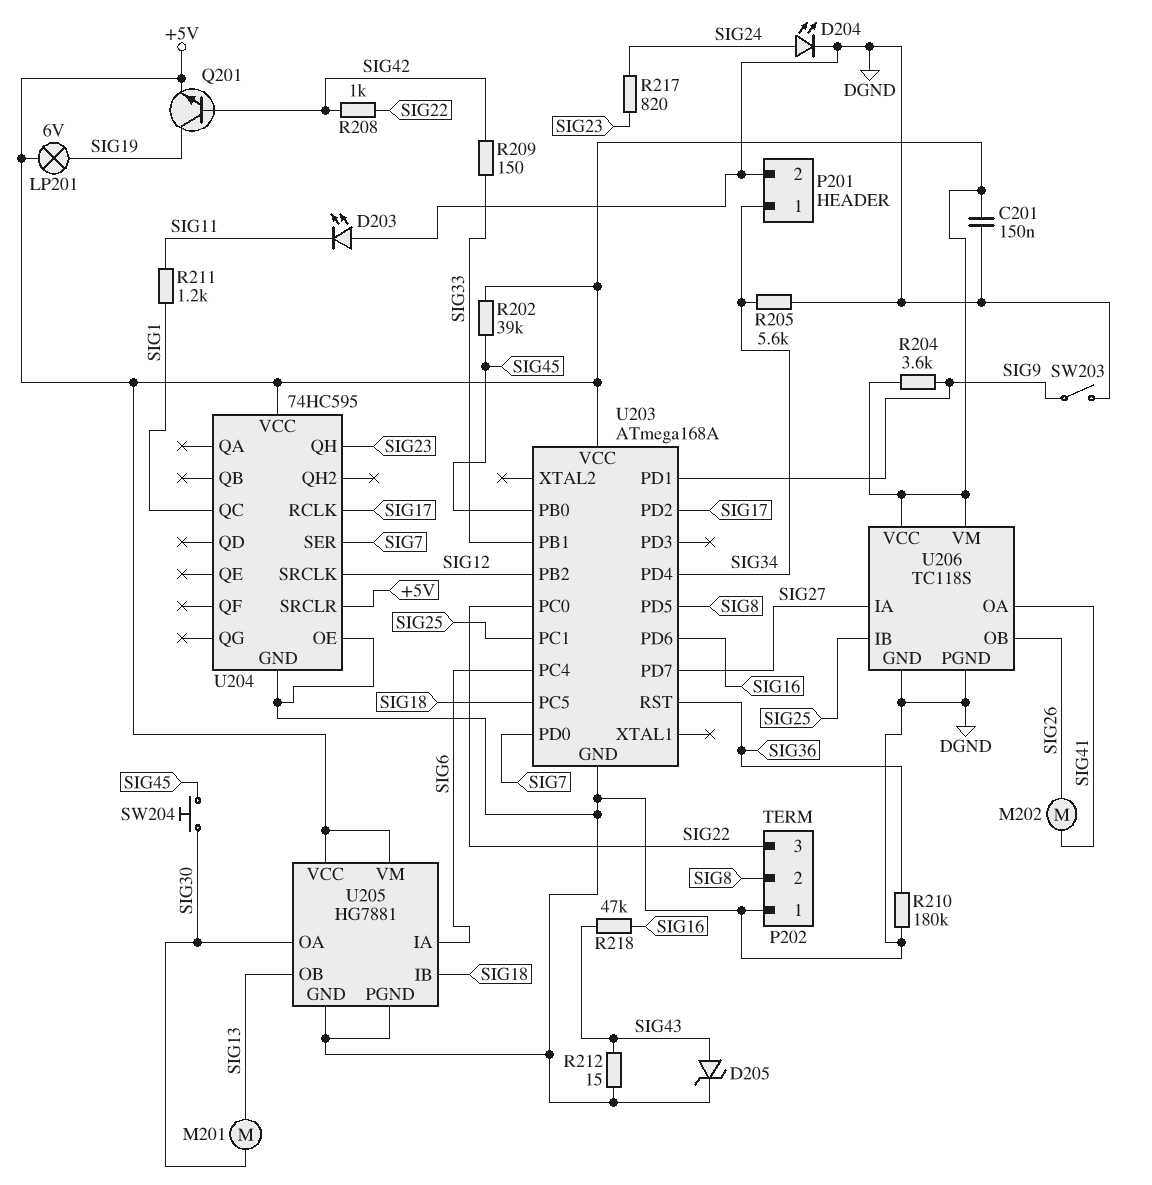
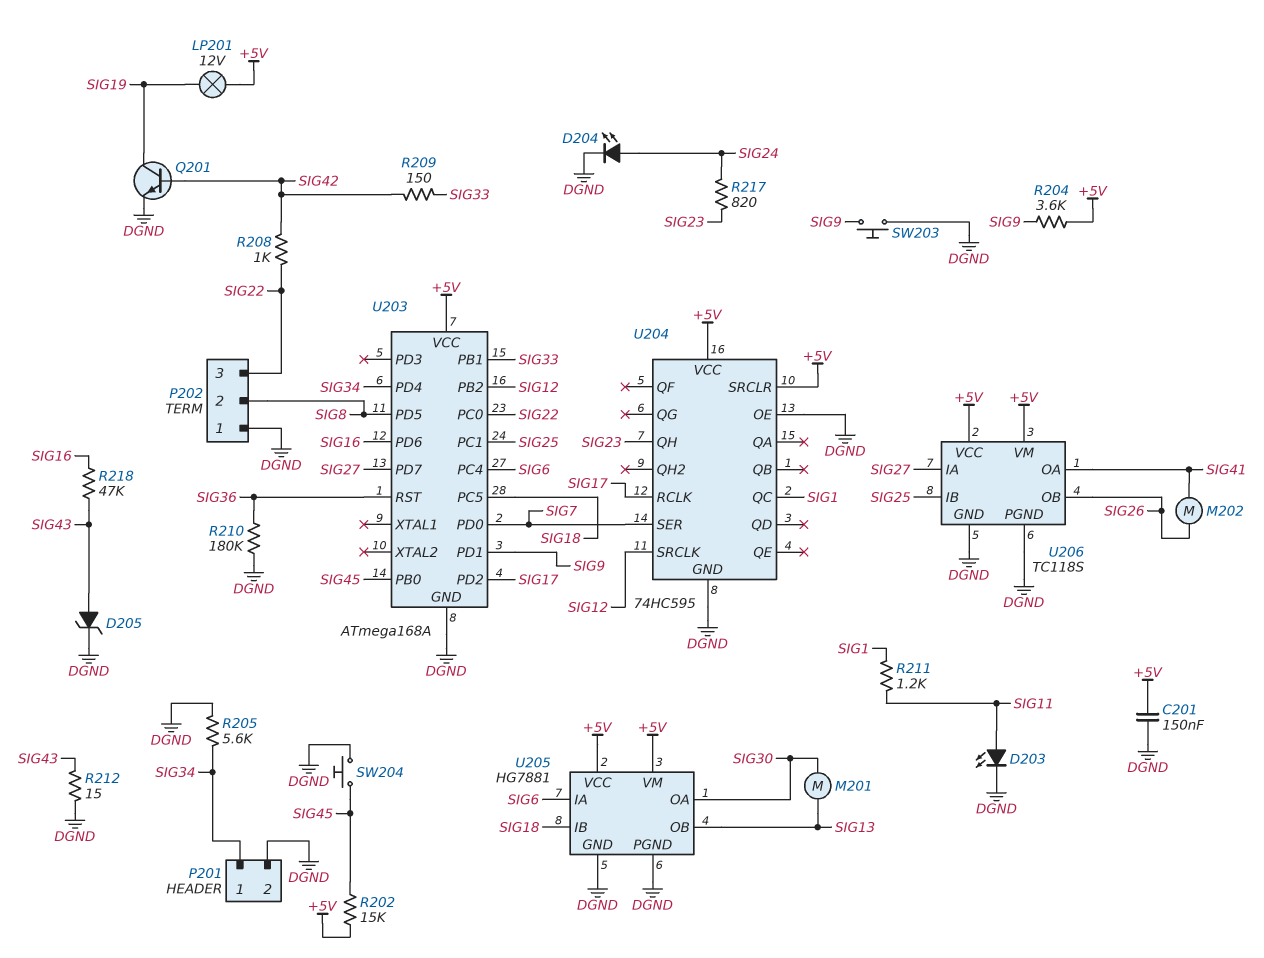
D203: LED (A DGND, K SIG11) -> LED (A SIG11, K DGND)
LP201: lamp 6V (+5V, SIG19) -> lamp 12V (+5V, SIG19)
Q201: NPN (B SIG42, C SIG19, E +5V) -> NPN (B SIG42, C SIG19, E DGND)
R202: 39k (+5V, SIG45) -> 15k (+5V, SIG45)
SW203: switch (DGND, SIG9) -> button (DGND, SIG9)
SW204: button (SIG30, SIG45) -> button (DGND, SIG45)

